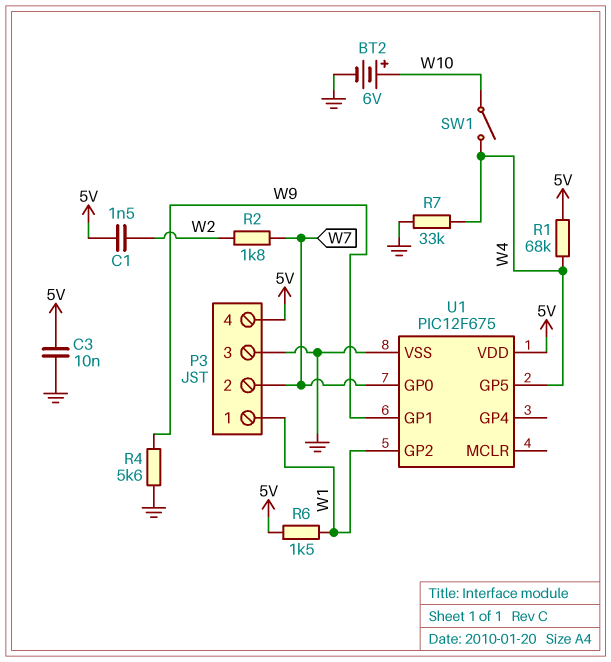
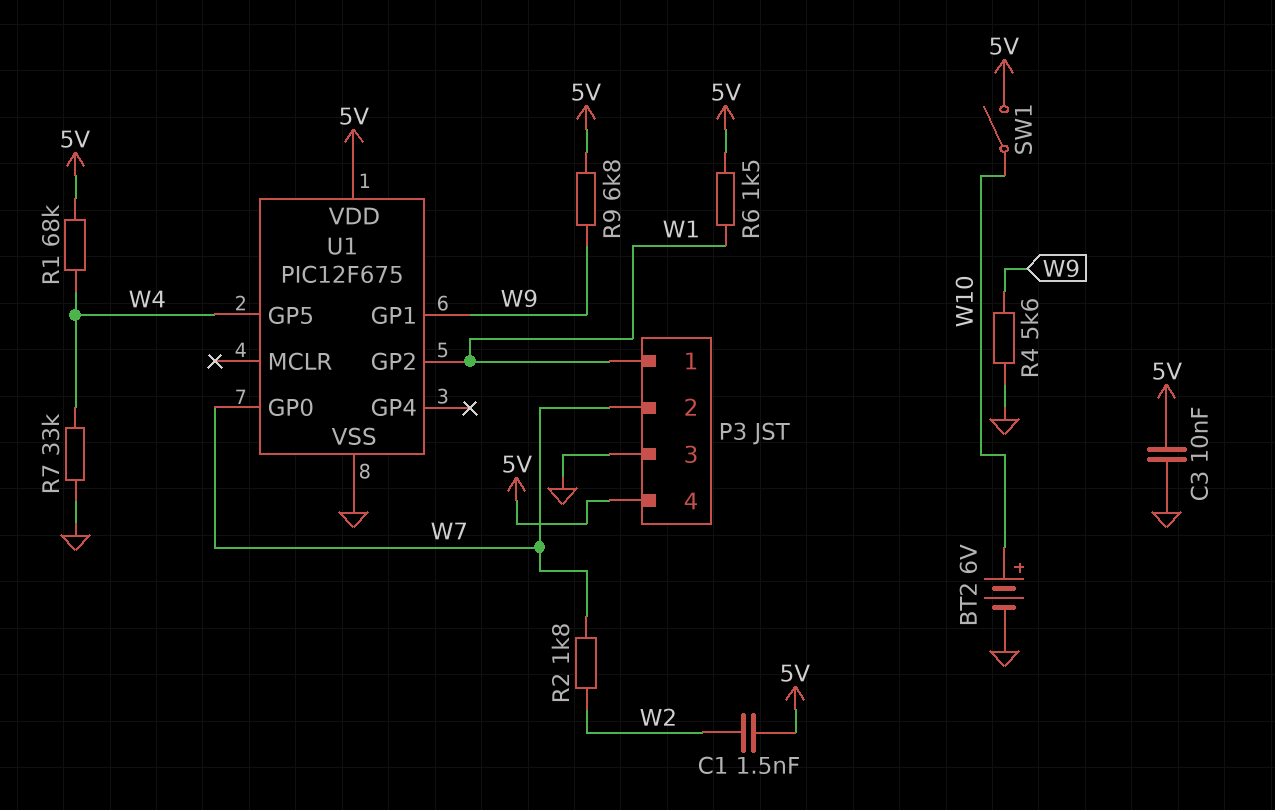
R9: none -> 6.8k (5V, W9)
SW1: switch (W4, W10) -> switch (5V, W10)

